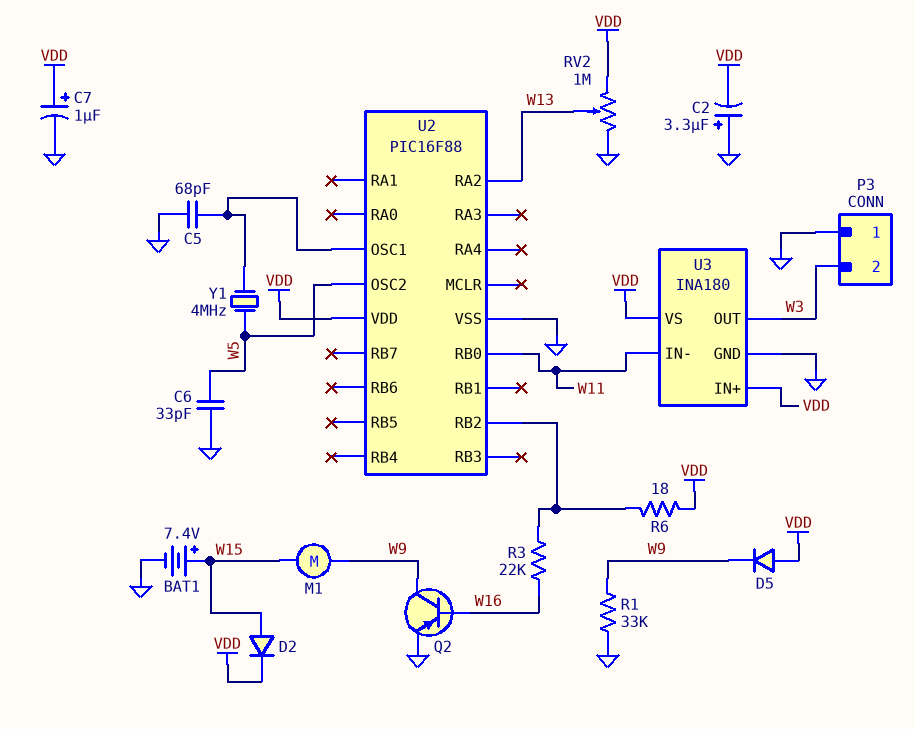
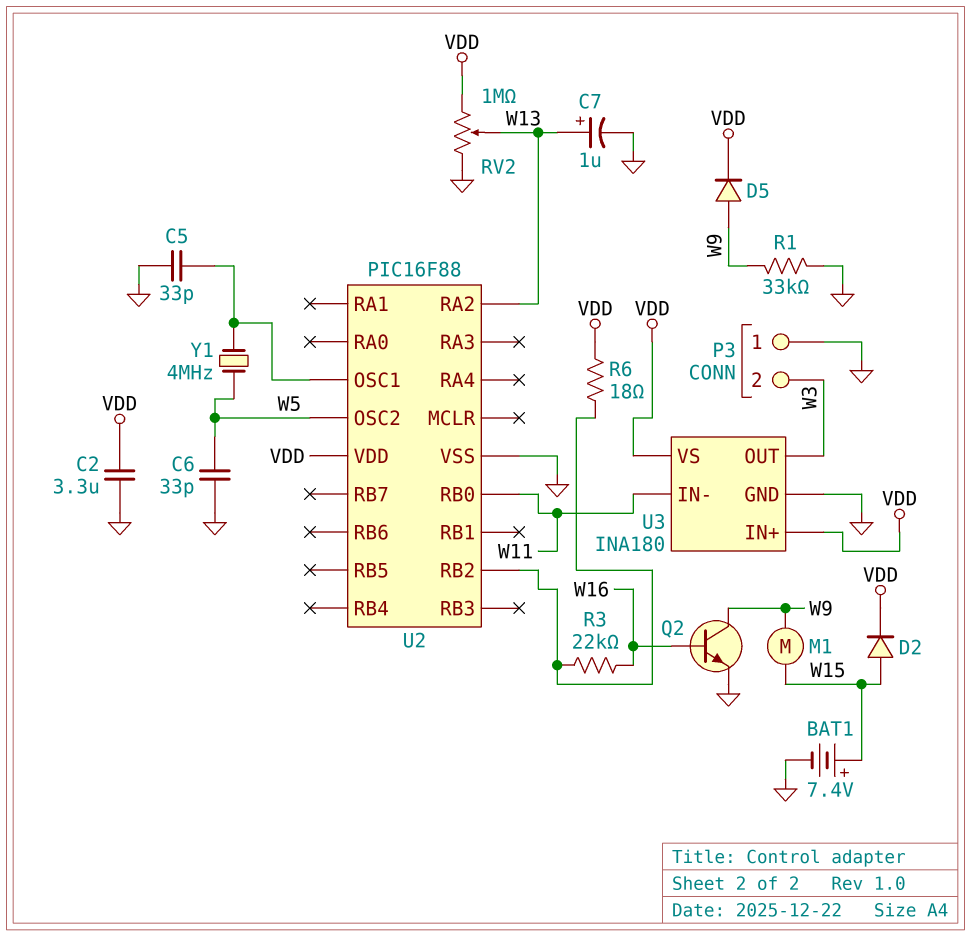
C2: 3.3uF (plus GND, minus VDD) -> 3.3uF (GND, VDD)
C5: 68pF (GND, U2/OSC1) -> 33pF (GND, U2/OSC1)
C7: 1uF (plus VDD, minus GND) -> 1uF (plus W13, minus GND)
D5: diode (A VDD, K W9) -> diode (A W9, K VDD)
Q2: PNP (B W16, C W9, E GND) -> NPN (B W16, C W9, E GND)

